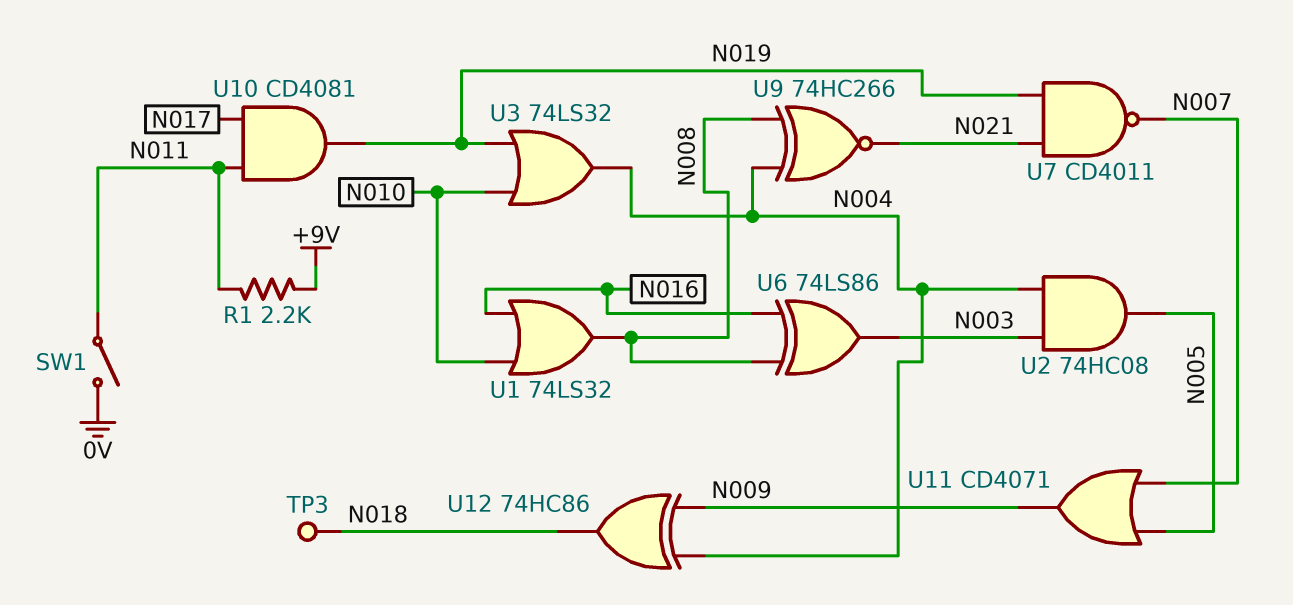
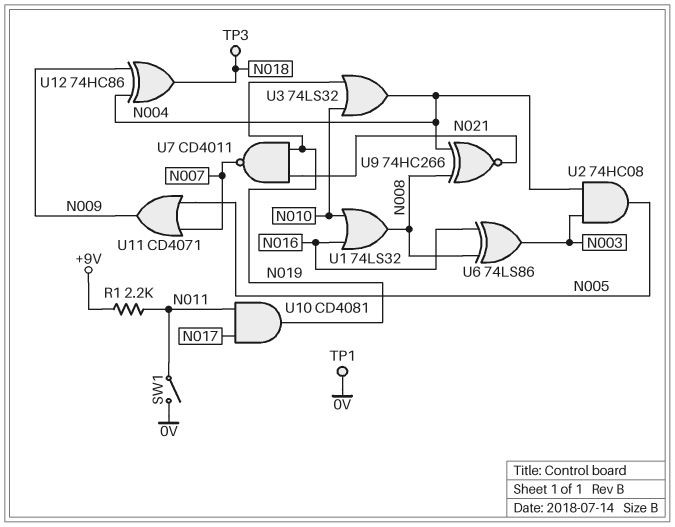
TP1: none -> test point (0V)

